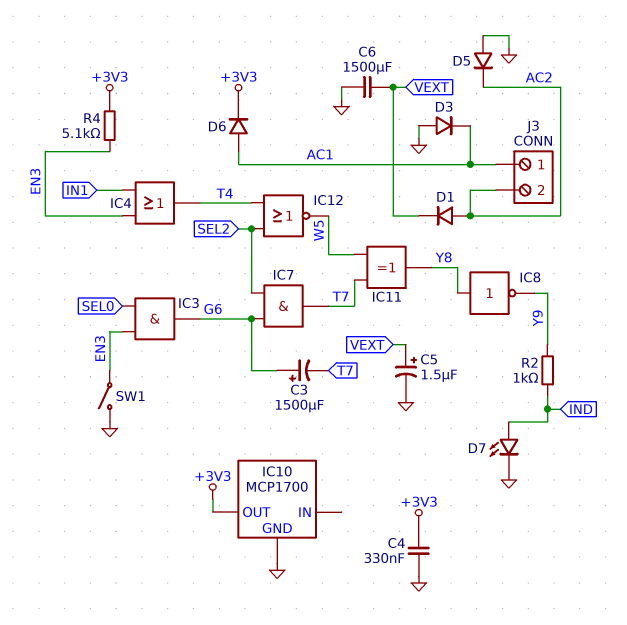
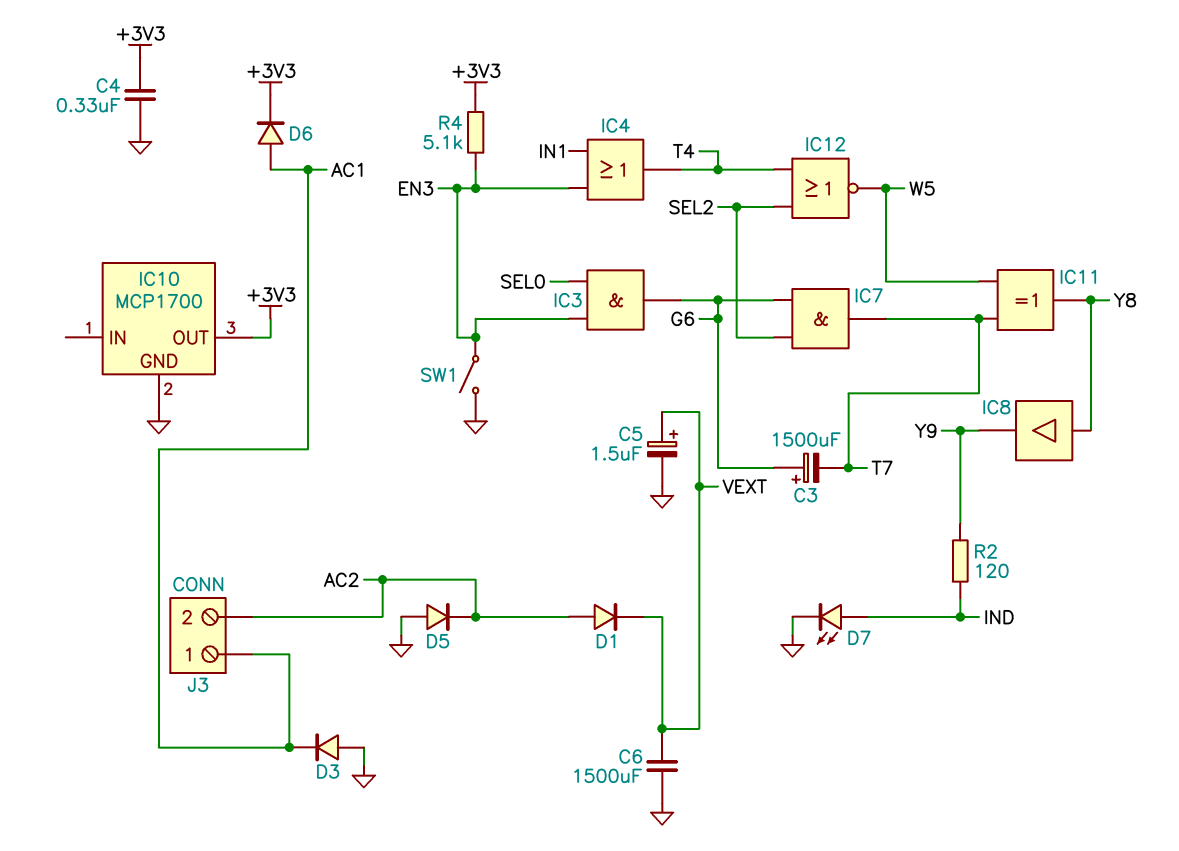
IC8: NOT (in Y8, out Y9) -> buffer (in Y8, out Y9)
R2: 1k (IND, Y9) -> 120 (IND, Y9)

